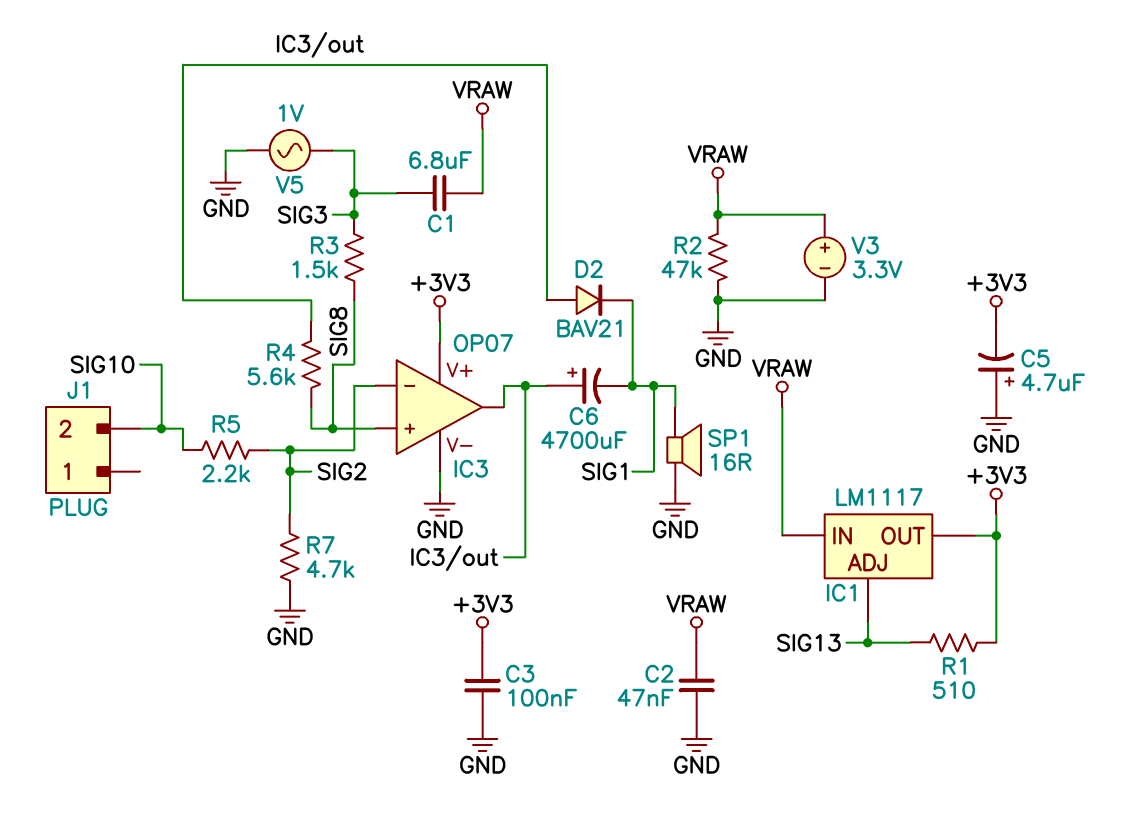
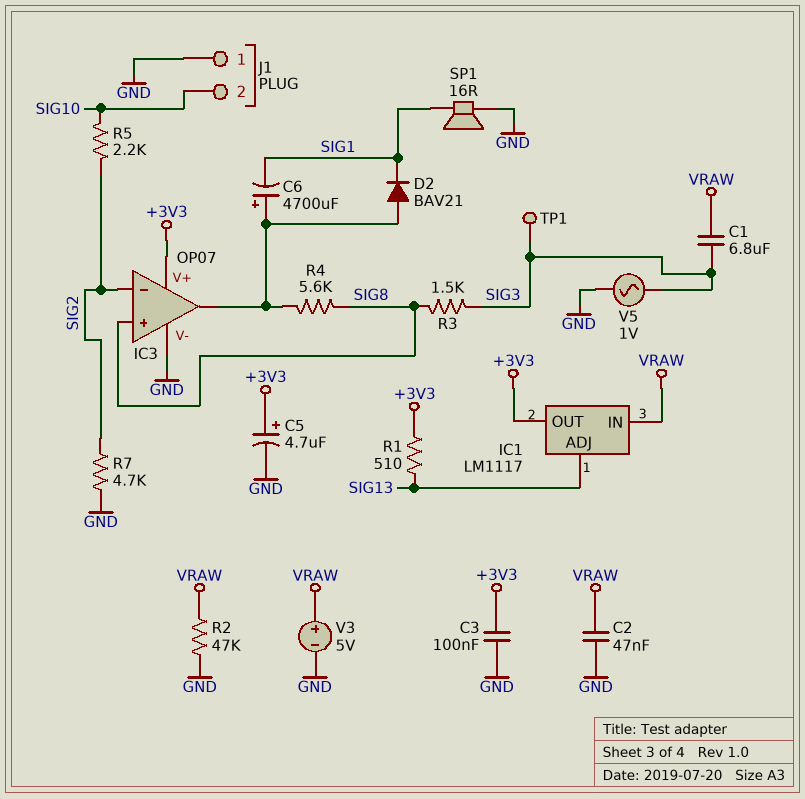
C5: 4.7uF (plus GND, minus +3V3) -> 4.7uF (plus +3V3, minus GND)
J1 pin 1: none -> GND
TP1: none -> test point (SIG3)
V3: 3.3V (plus VRAW, minus GND) -> 5V (plus VRAW, minus GND)

